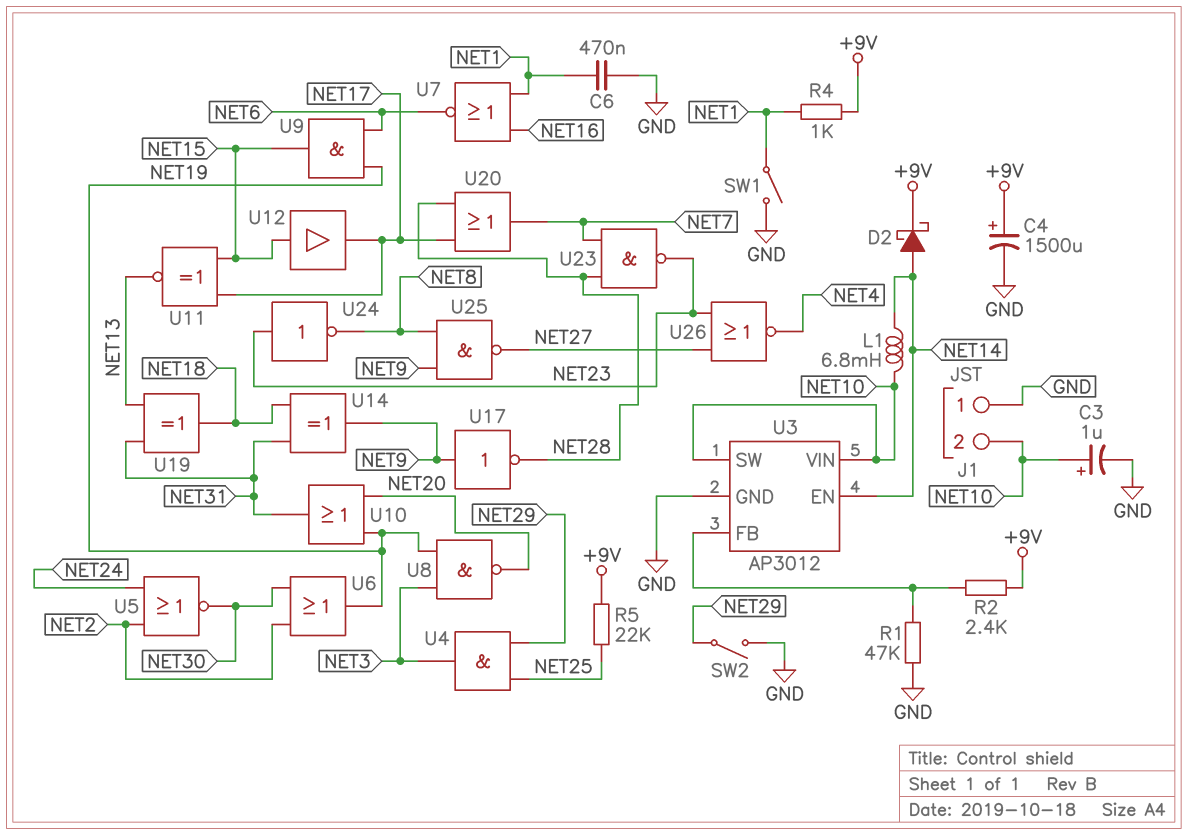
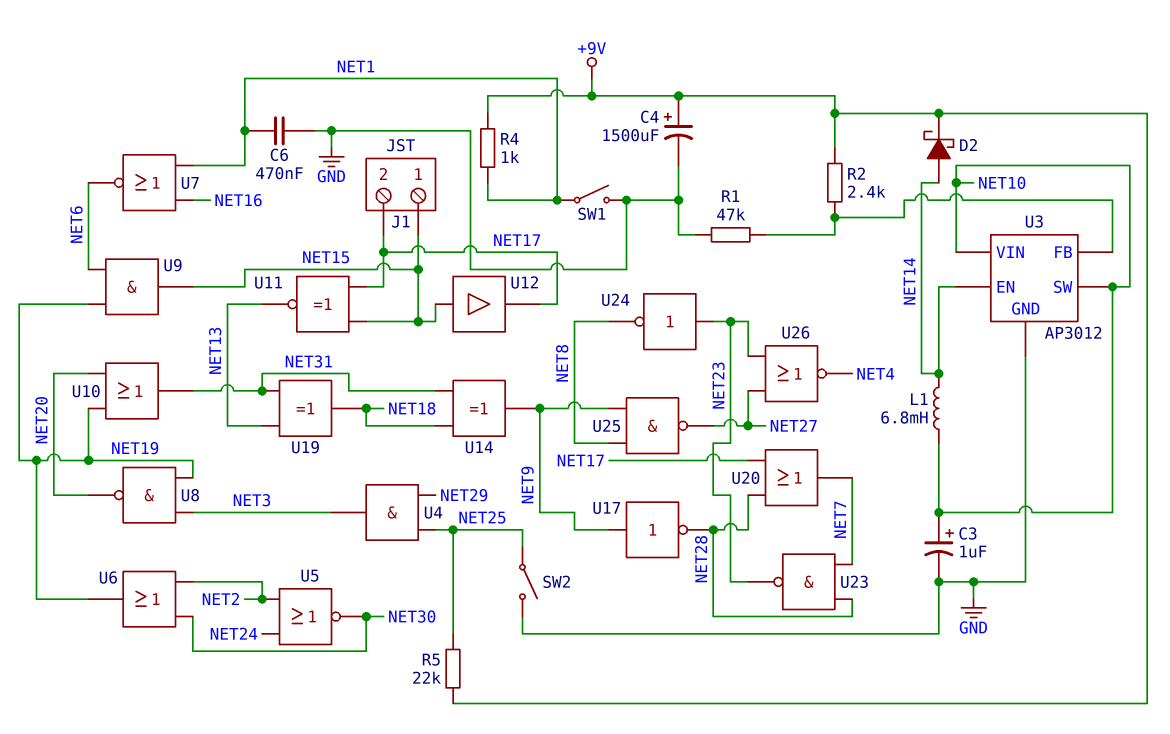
J1 pin 1: GND -> NET15
J1 pin 2: NET10 -> NET17
SW2: switch (GND, NET29) -> switch (GND, NET25)

